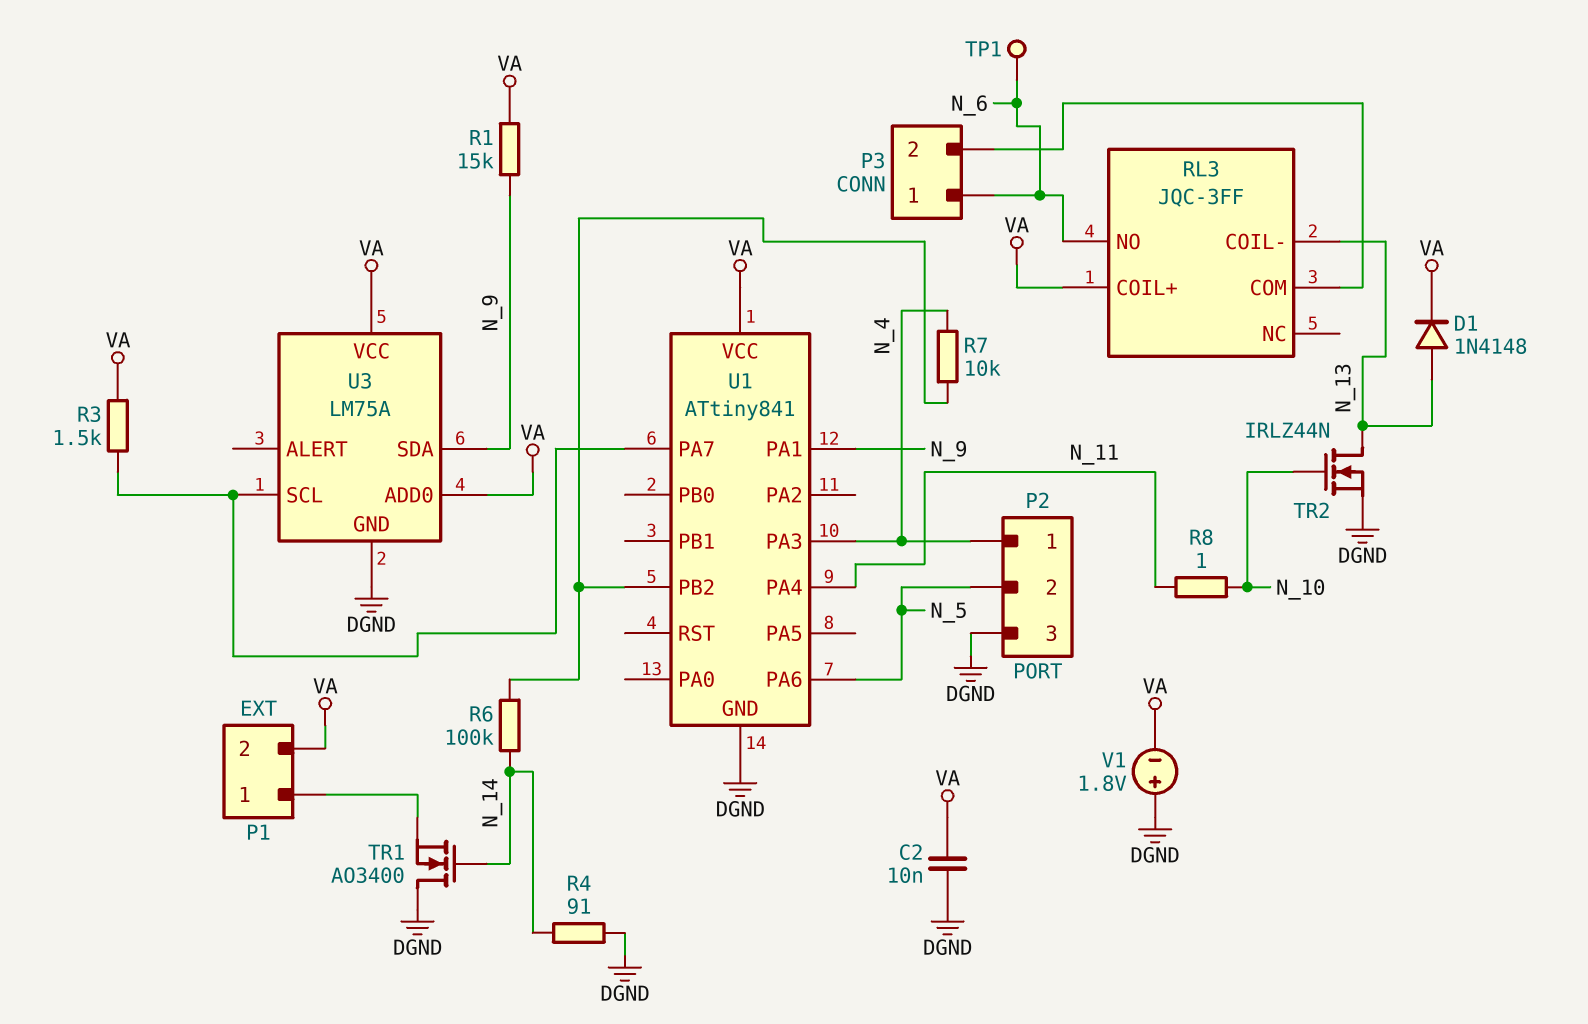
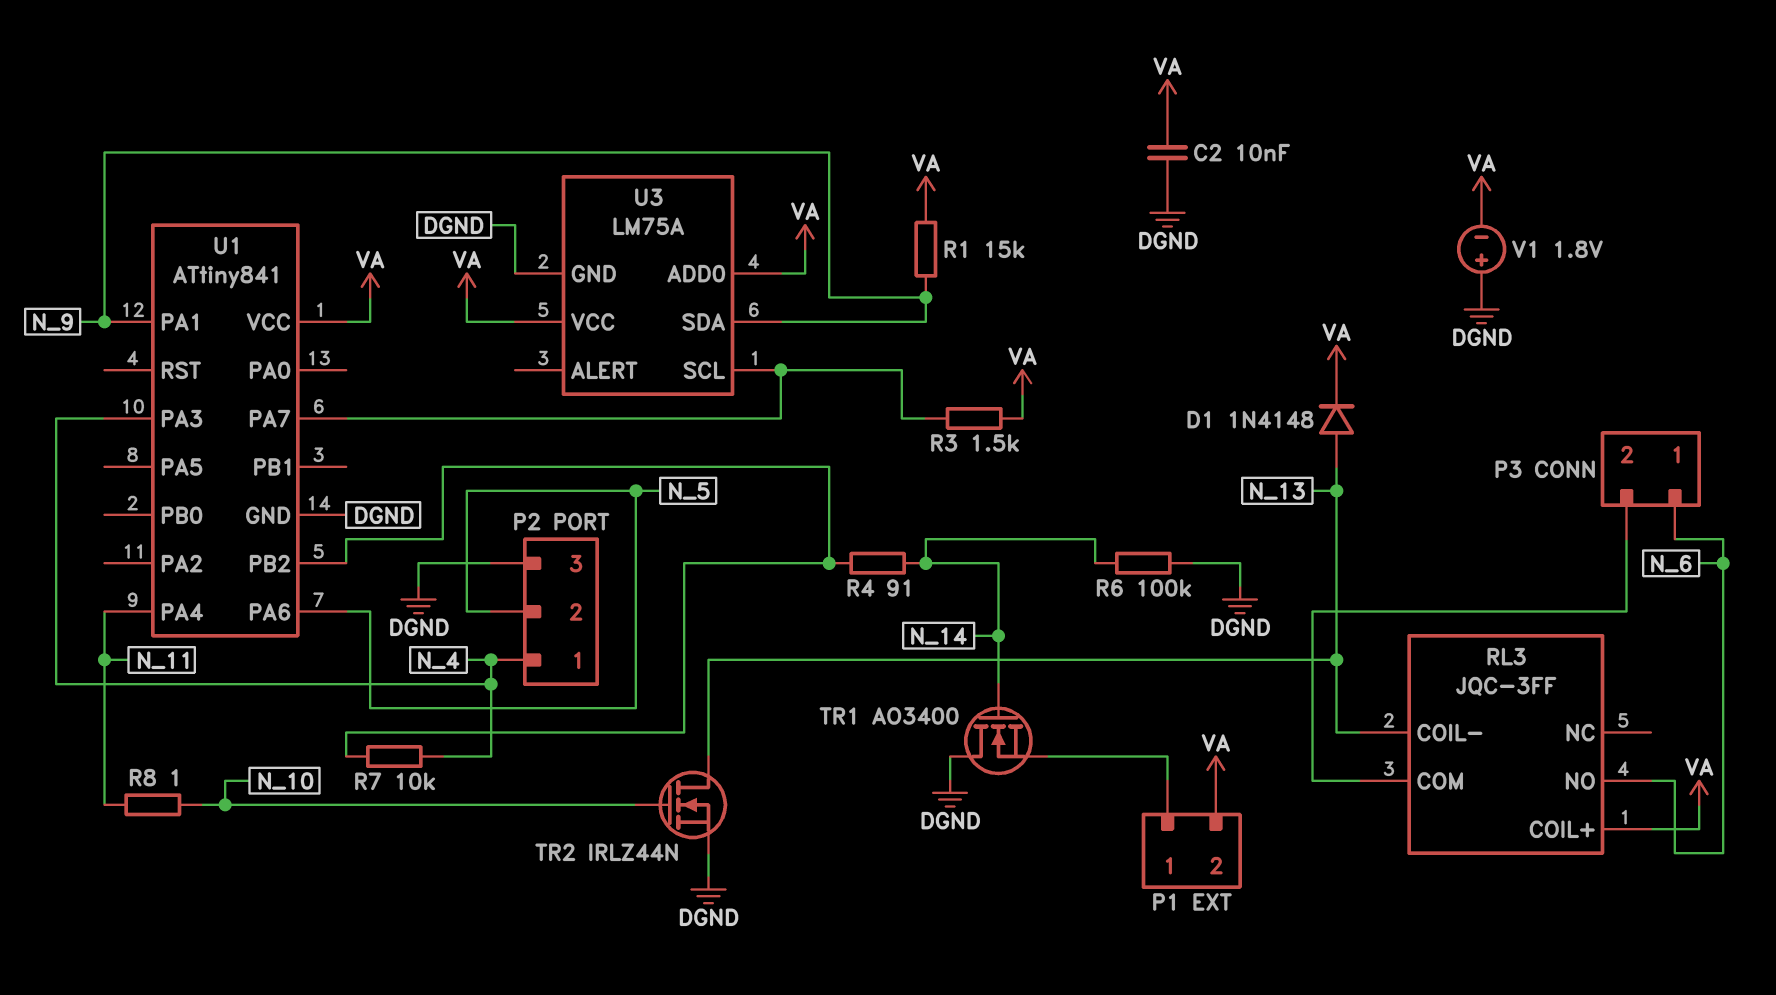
R4: 91 (DGND, N_14) -> 91 (N_14, U1/PB2)
R6: 100k (N_14, U1/PB2) -> 100k (DGND, N_14)
TP1: test point (N_6) -> none

